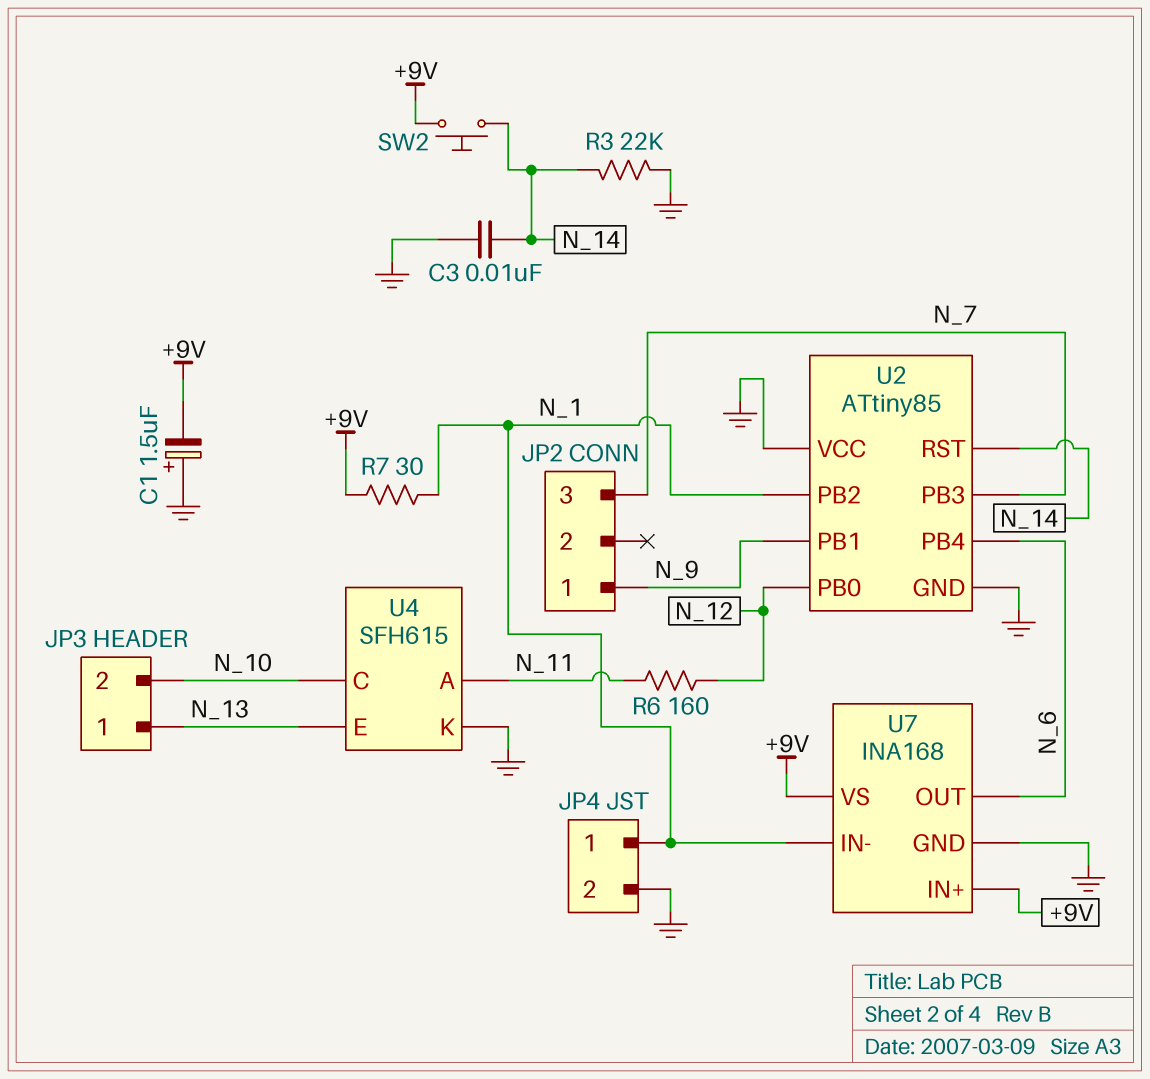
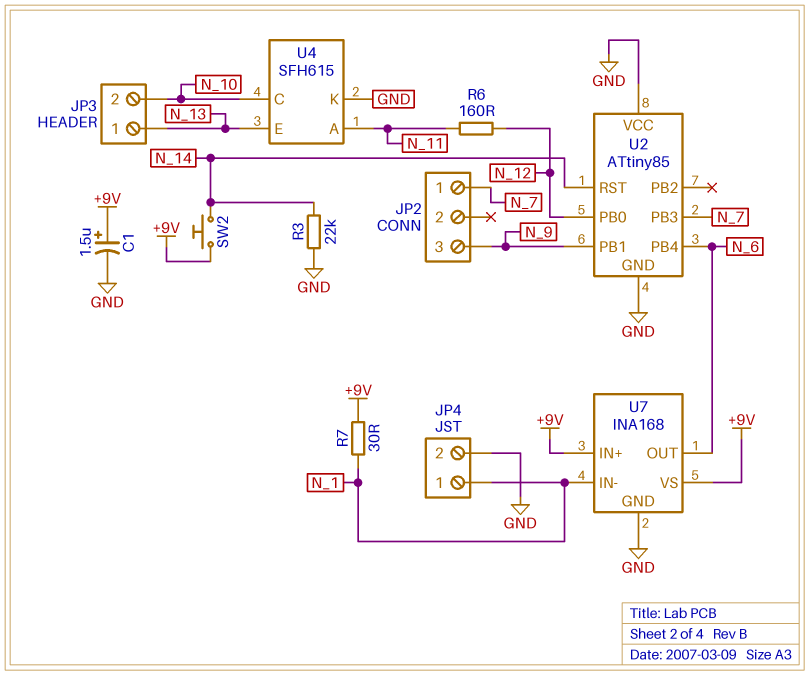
C1: 1.5uF (plus GND, minus +9V) -> 1.5uF (plus +9V, minus GND)
C3: 10nF (GND, N_14) -> none
JP2 pin 1: N_9 -> N_7
JP2 pin 3: N_7 -> N_9
U2 pin PB2: N_1 -> none

